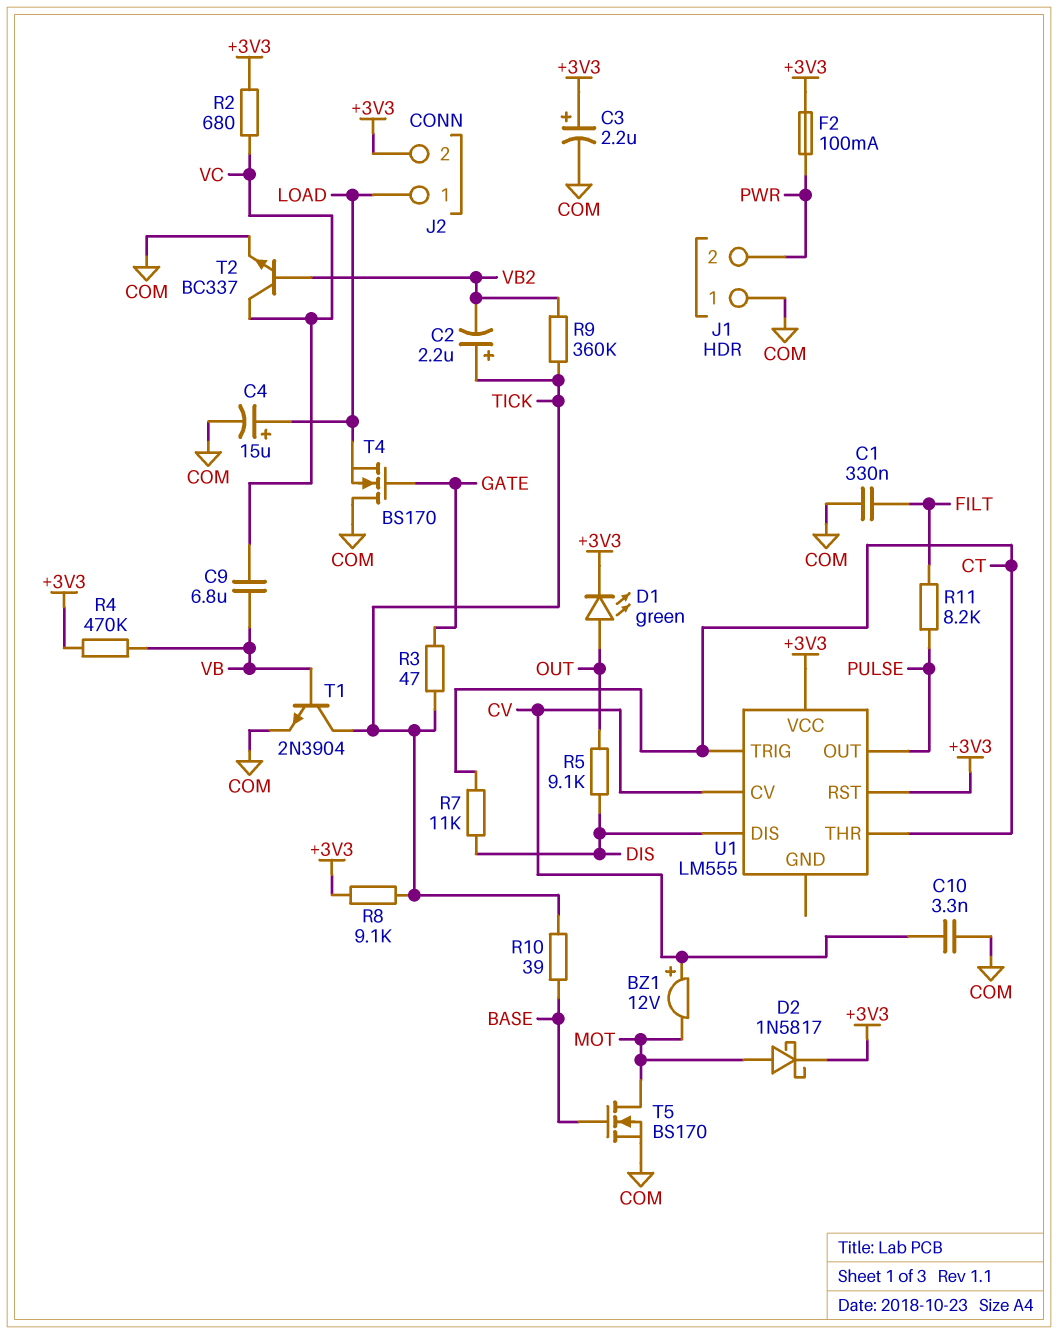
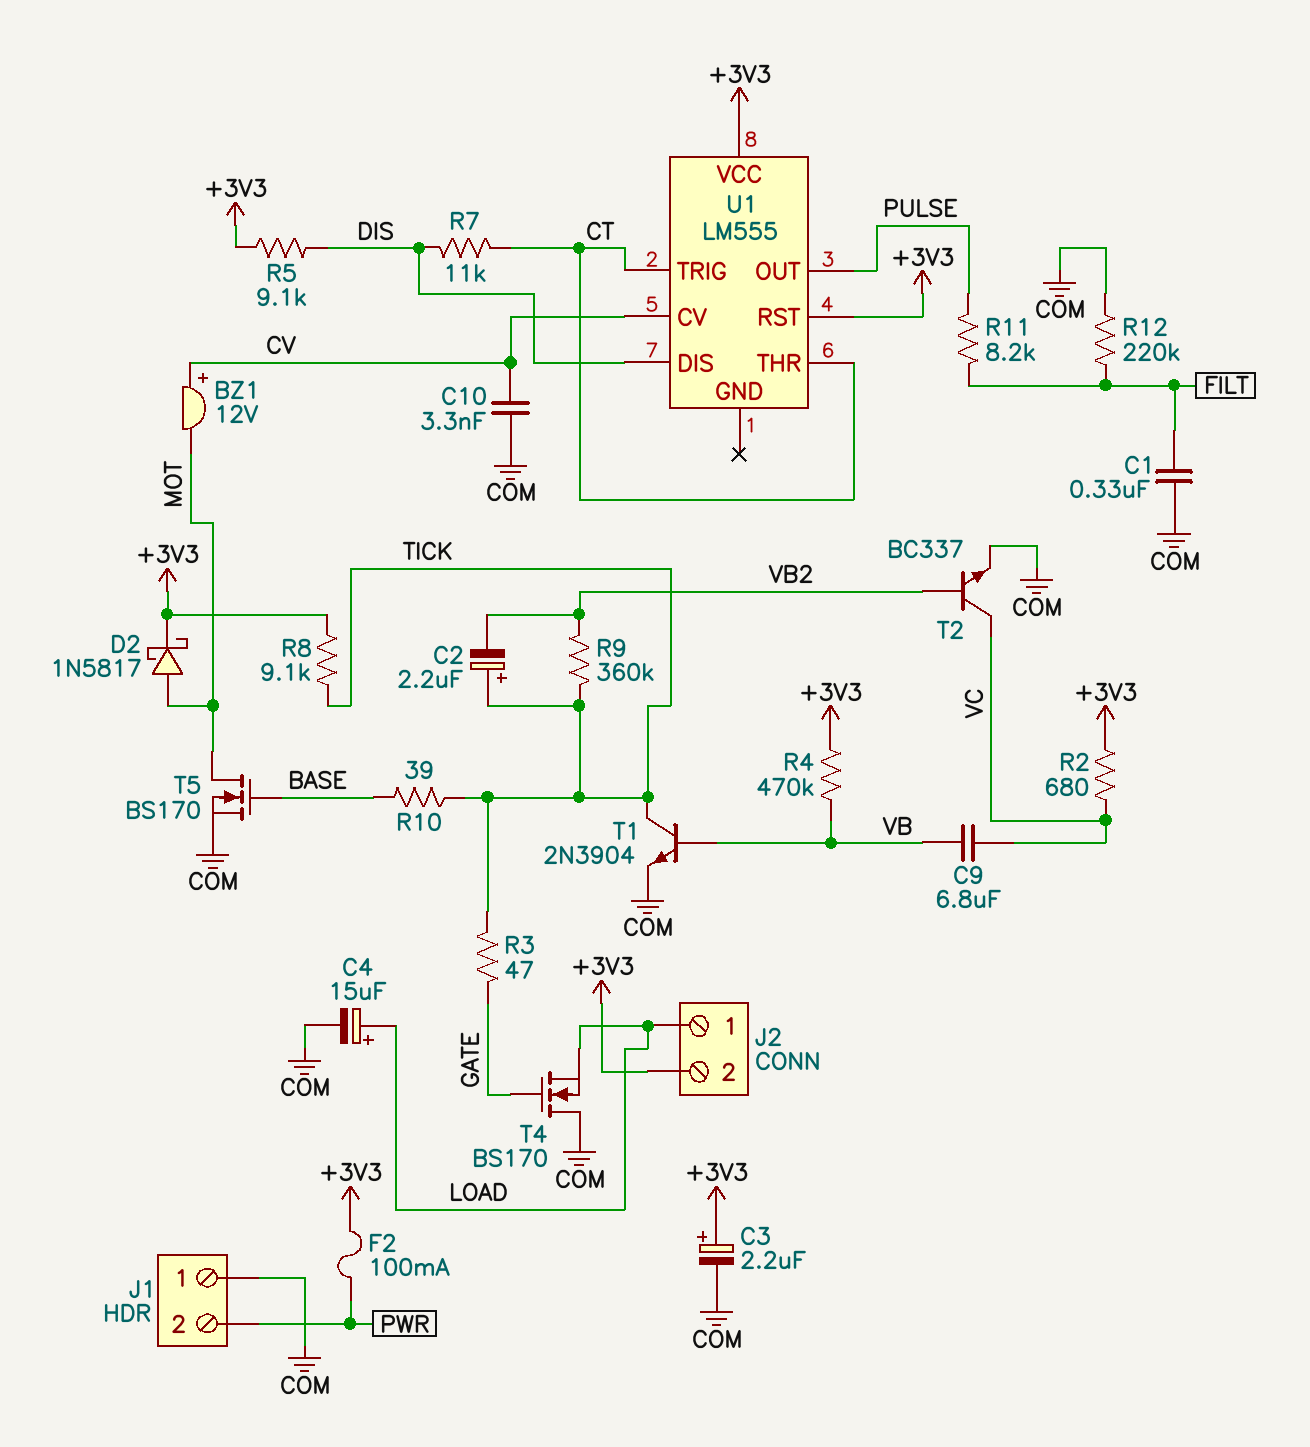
D1: LED green (A OUT, K +3V3) -> none
R5: 9.1k (DIS, OUT) -> 9.1k (+3V3, DIS)
R12: none -> 220k (COM, FILT)

